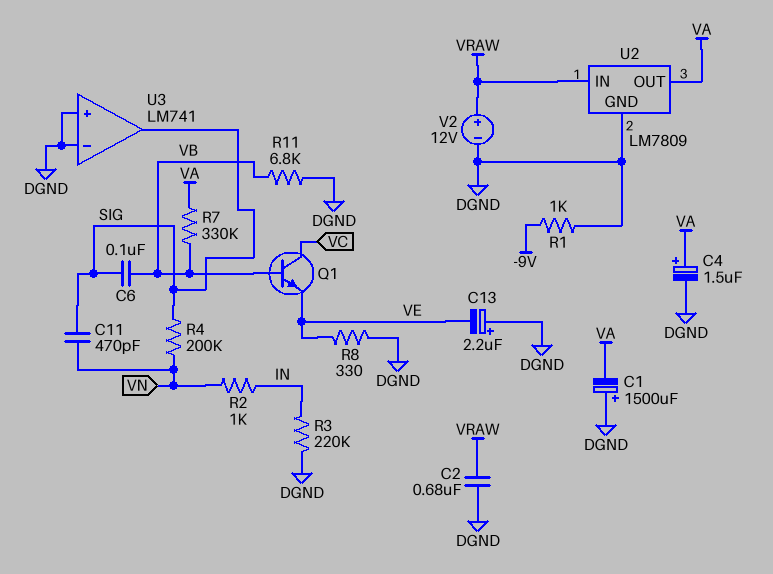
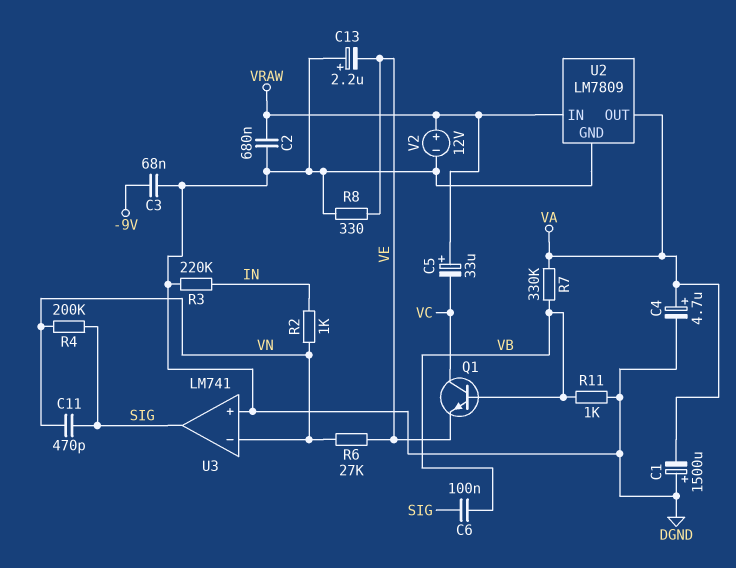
C3: none -> 68nF (-9V, DGND)
C4: 1.5uF (plus VA, minus DGND) -> 4.7uF (plus VA, minus DGND)
C5: none -> 33uF (plus VRAW, minus VC)
R1: 1k (-9V, DGND) -> none
R6: none -> 27k (VE, VN)
R11: 6.8k (DGND, VB) -> 1k (DGND, VB)
U3 pin in-: DGND -> VN

